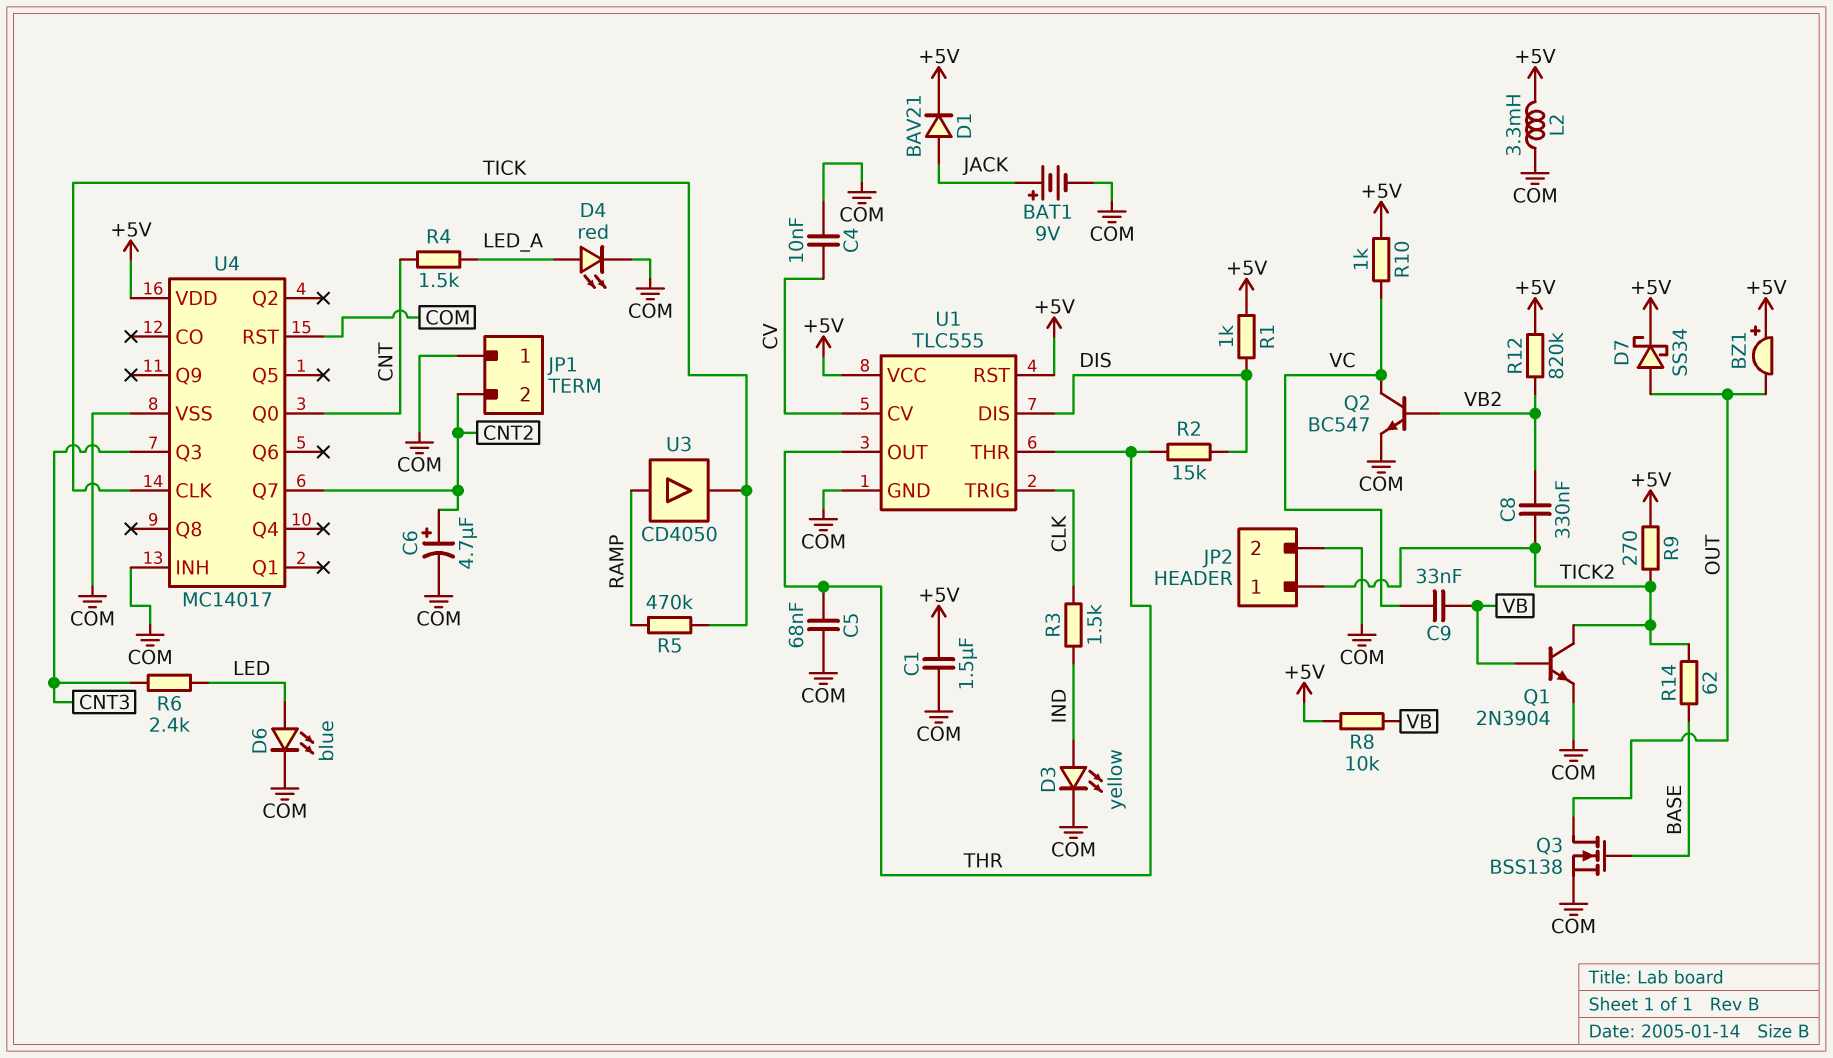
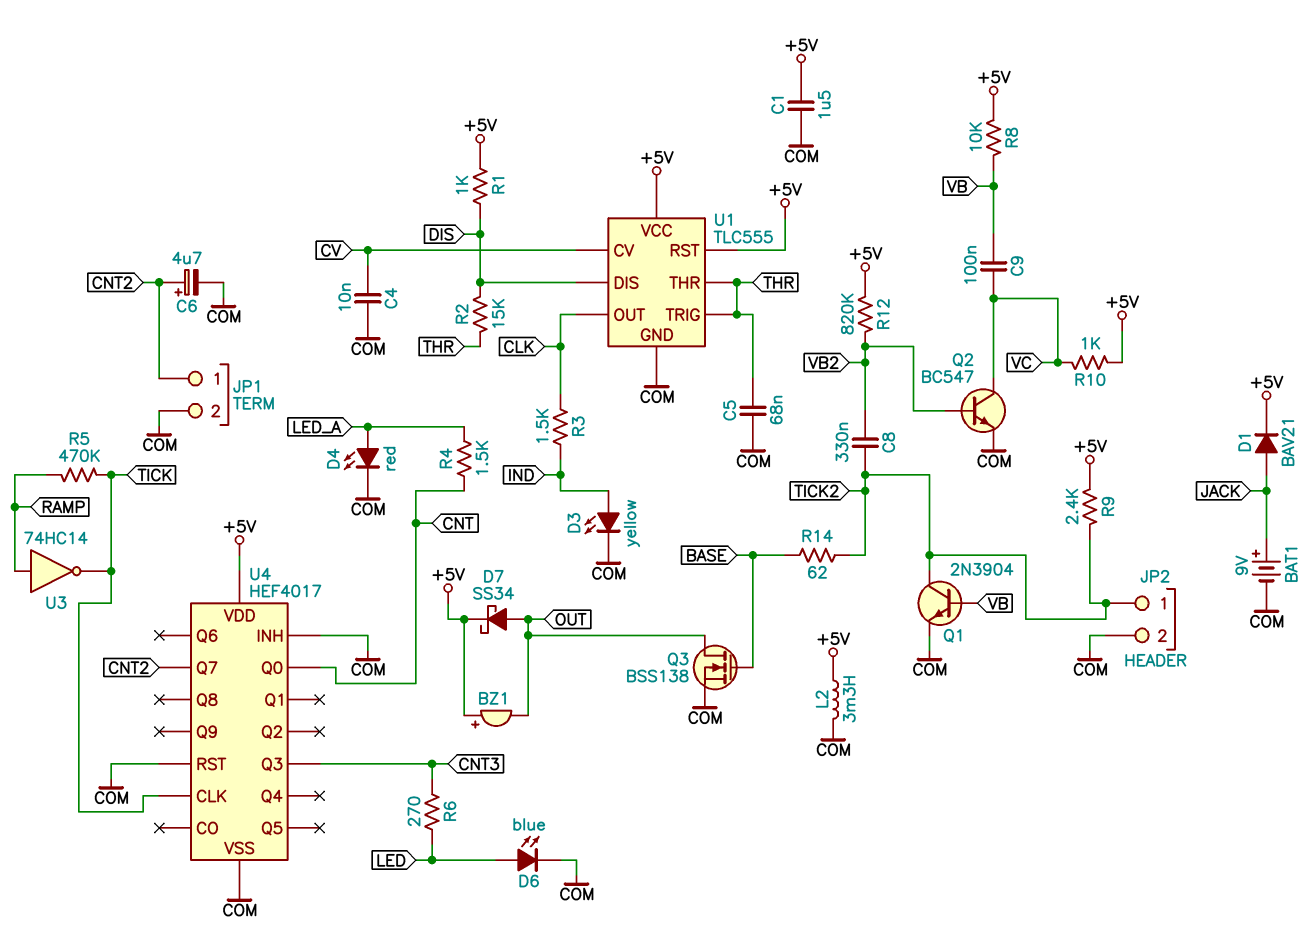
C9: 33nF (VB, VC) -> 100nF (VB, VC)
JP1 pin 1: COM -> CNT2
JP1 pin 2: CNT2 -> COM
R6: 2.4k (CNT3, LED) -> 270 (CNT3, LED)
R9: 270 (+5V, TICK2) -> 2.4k (+5V, TICK2)
U1 pin OUT: THR -> CLK
U1 pin TRIG: CLK -> THR
U3: buffer CD4050 (in RAMP, out TICK) -> NOT 74HC14 (in RAMP, out TICK)
U4: MC14017 -> HEF4017

